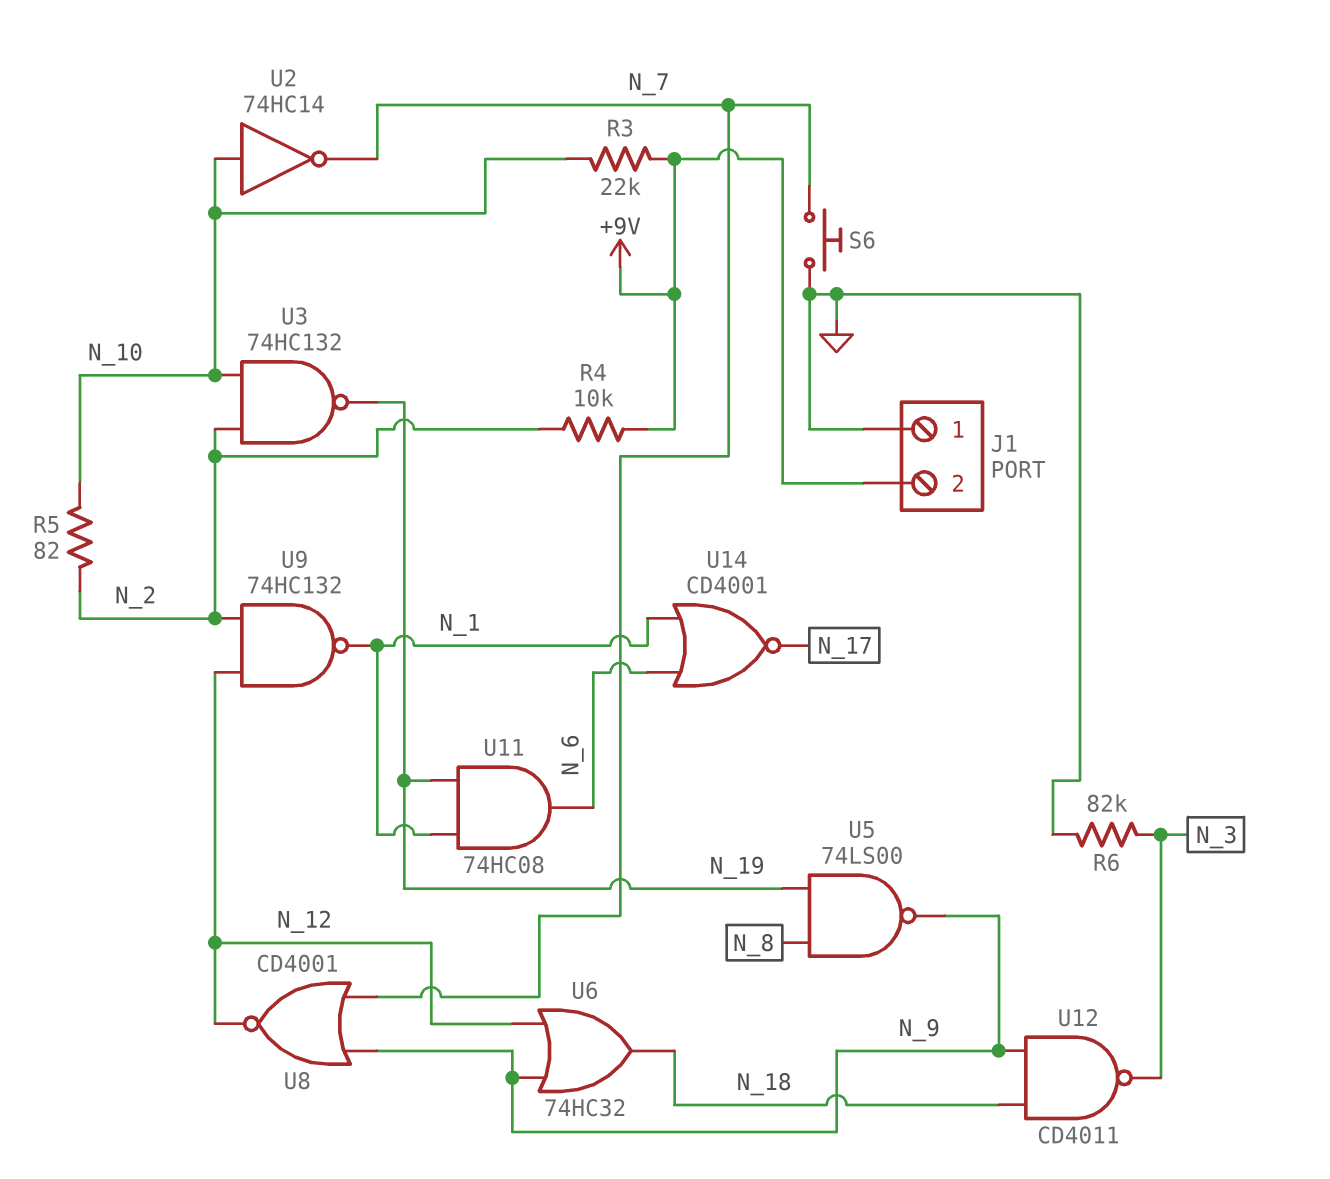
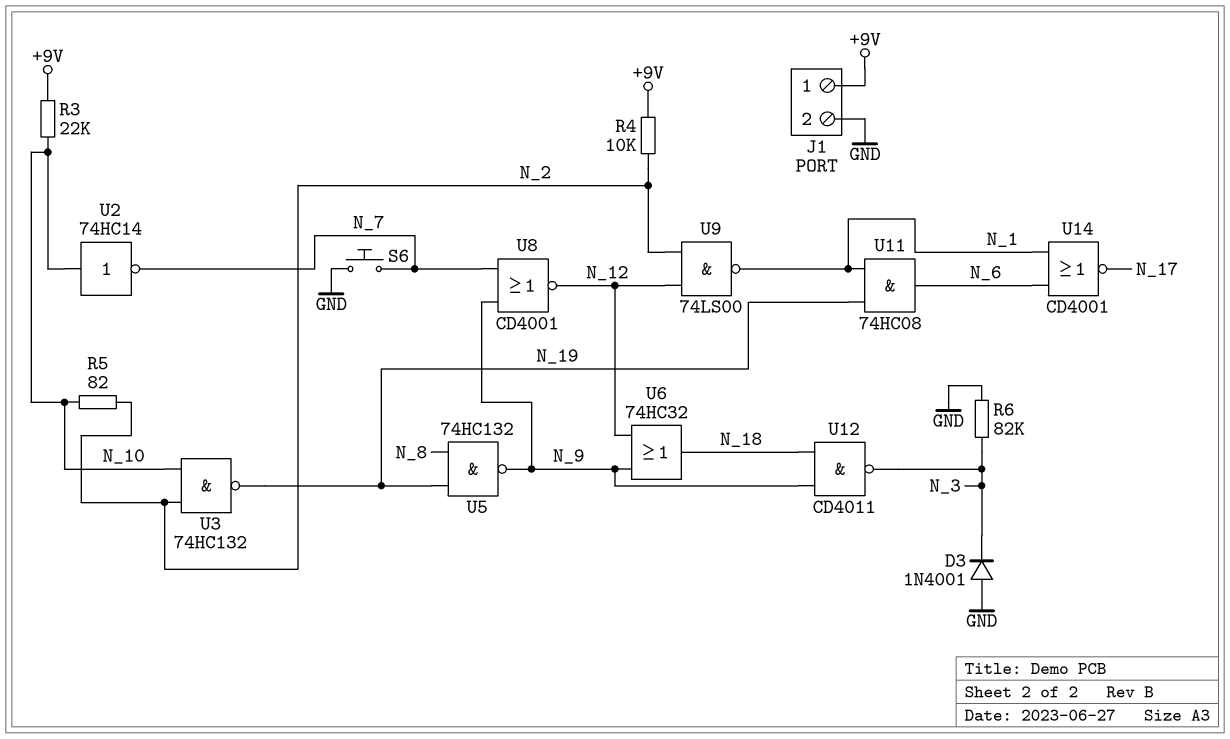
D3: none -> diode 1N4001 (A GND, K N_3)
J1 pin 1: GND -> +9V
J1 pin 2: +9V -> GND
U5: NAND 74LS00 (in N_8, in N_19, out N_9) -> NAND 74HC132 (in N_8, in N_19, out N_9)
U9: NAND 74HC132 (in N_2, in N_12, out N_1) -> NAND 74LS00 (in N_2, in N_12, out N_1)

